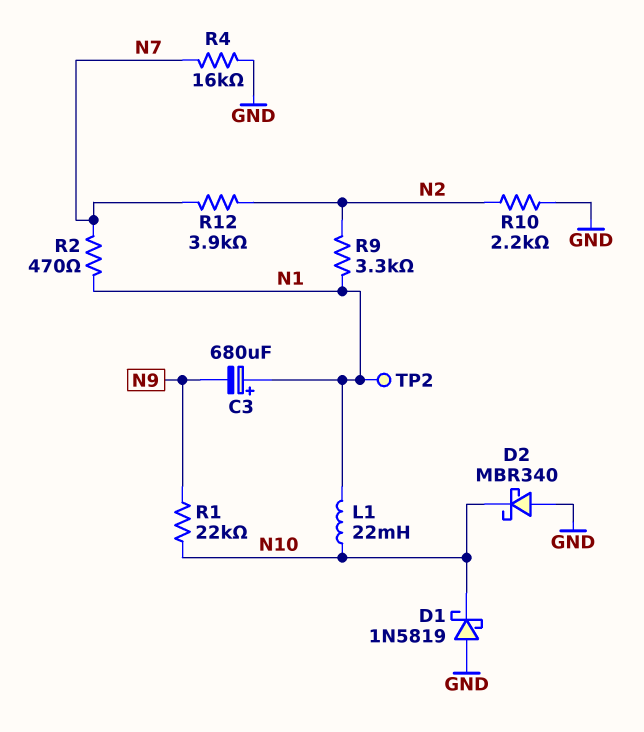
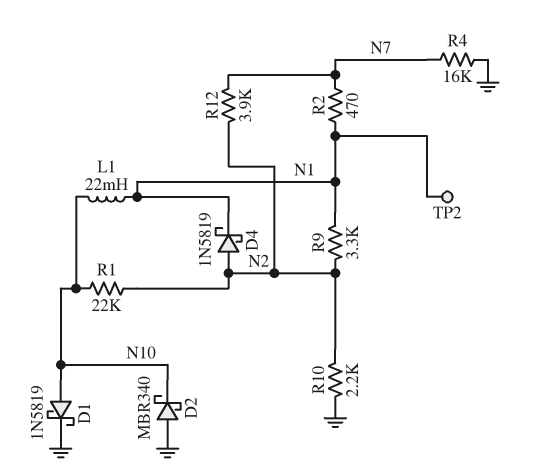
C3: 680uF (plus N1, minus N9) -> none
D1: schottky 1N5819 (A GND, K N10) -> schottky 1N5819 (A N10, K GND)
D4: none -> schottky 1N5819 (A N2, K N1)
R1: 22k (N9, N10) -> 22k (N2, N10)

